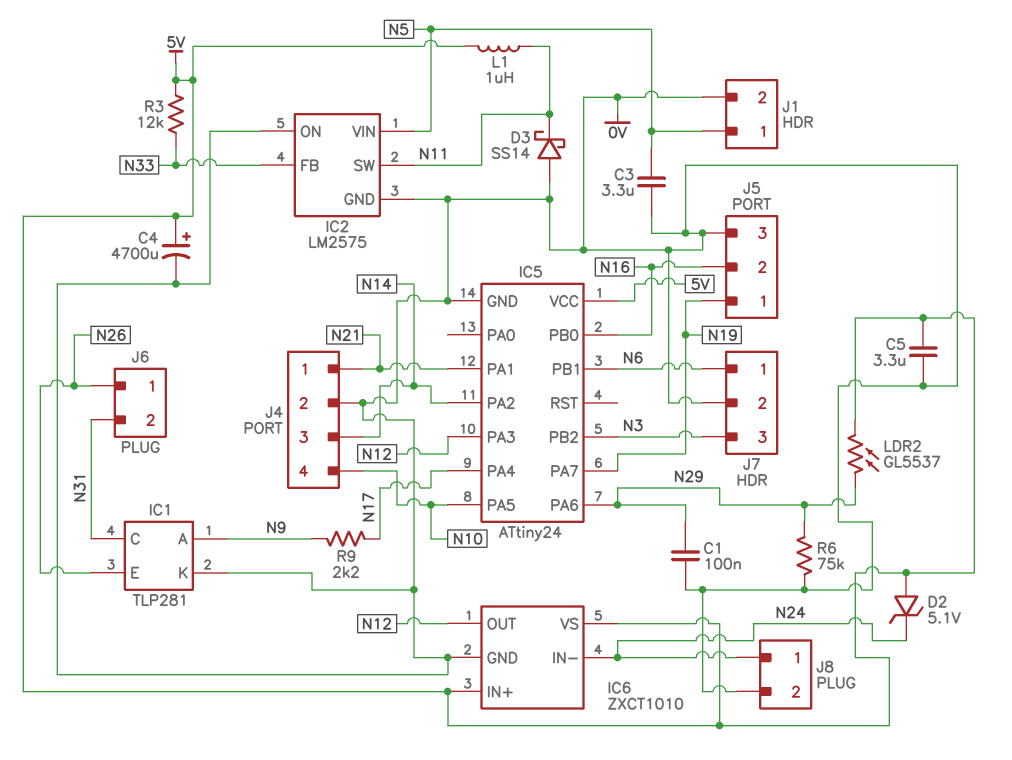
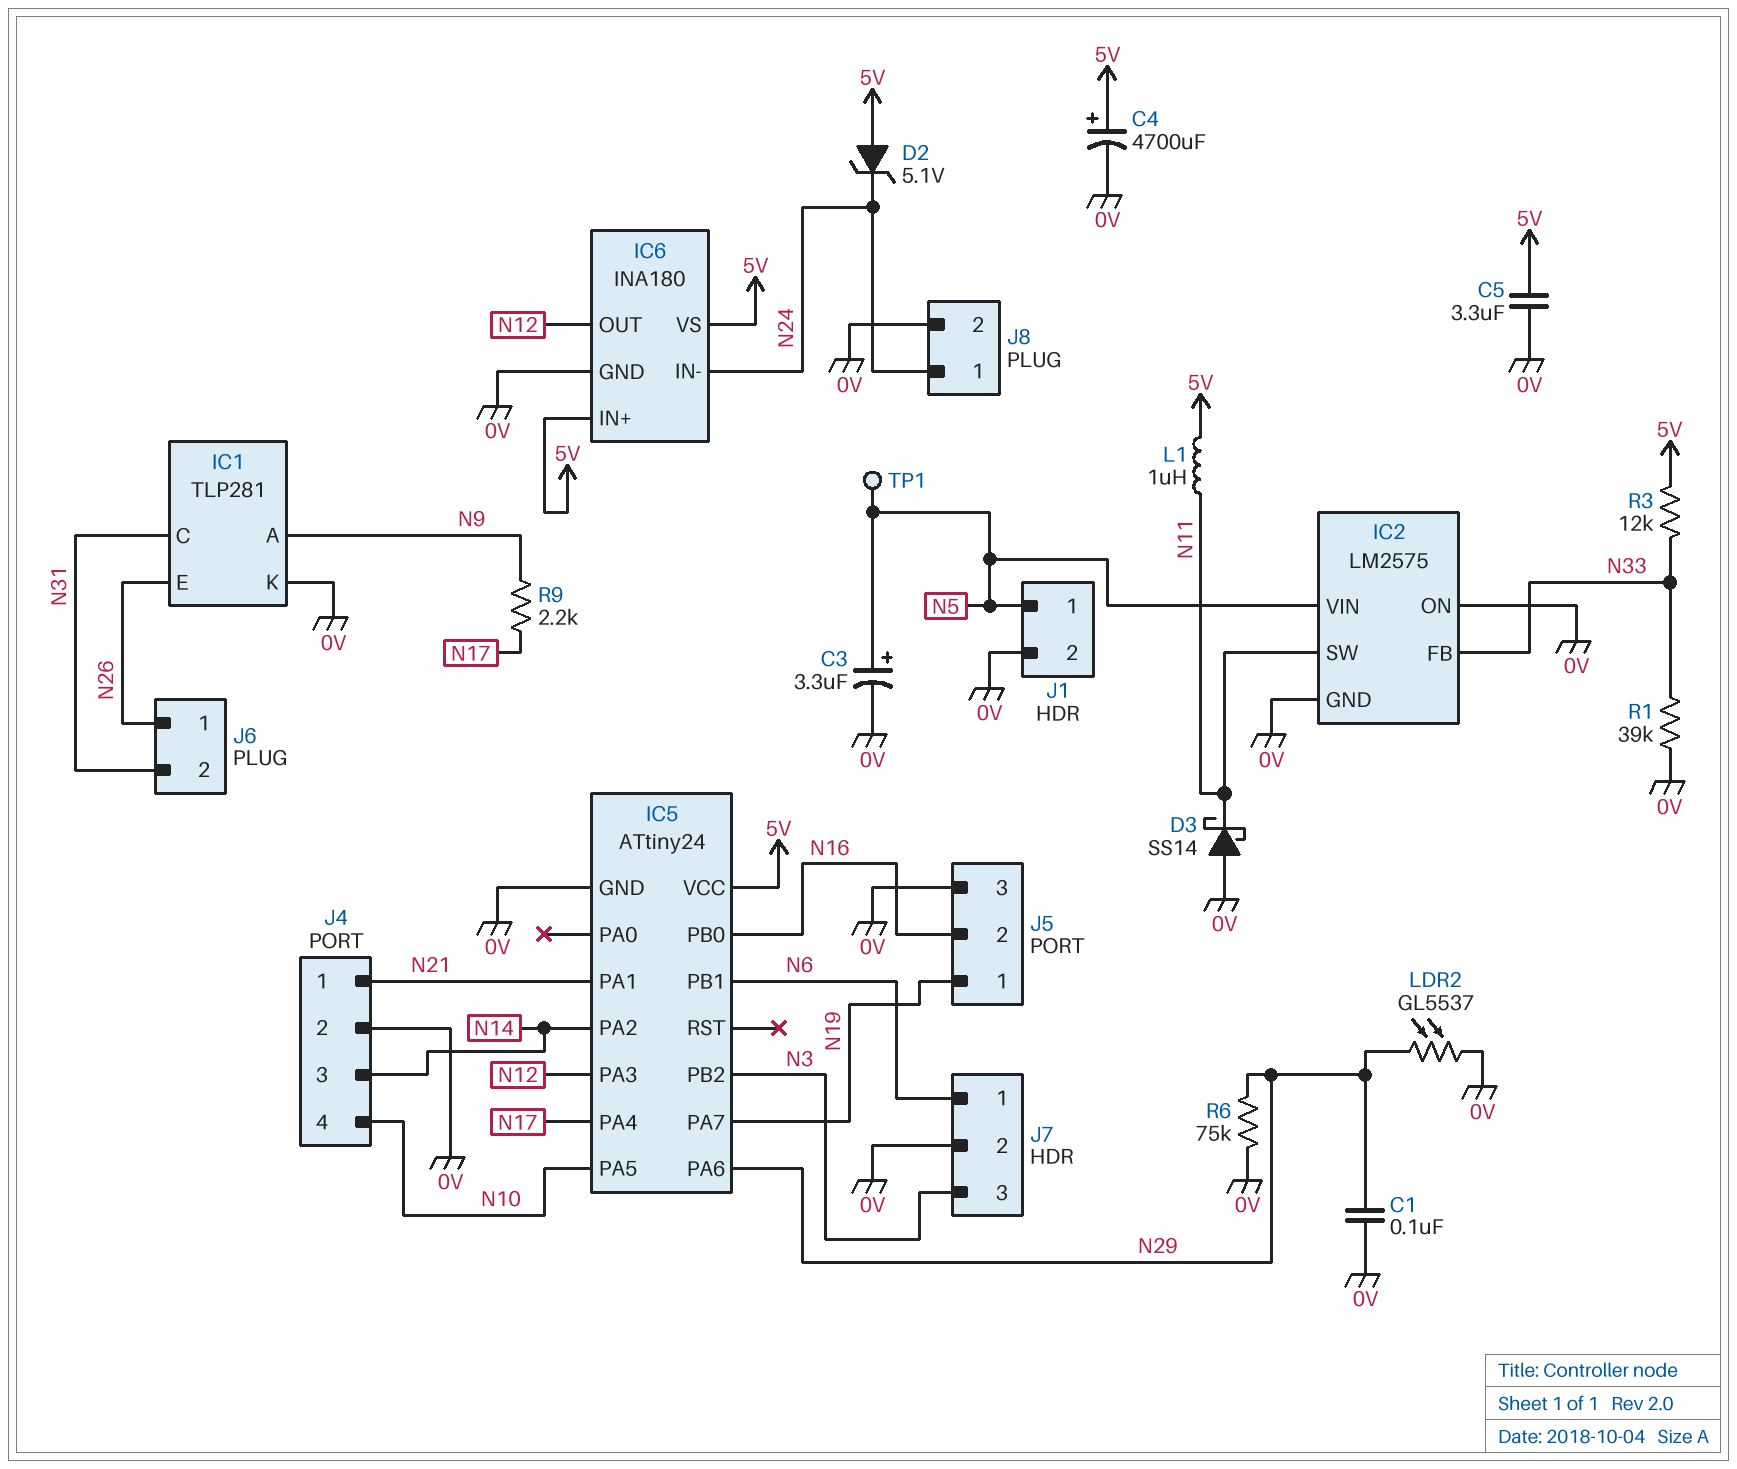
C3: 3.3uF (0V, N5) -> 3.3uF (plus N5, minus 0V)
IC6: ZXCT1010 -> INA180
LDR2: GL5537 (5V, N29) -> GL5537 (0V, N29)
R1: none -> 39k (0V, N33)
TP1: none -> test point (N5)

